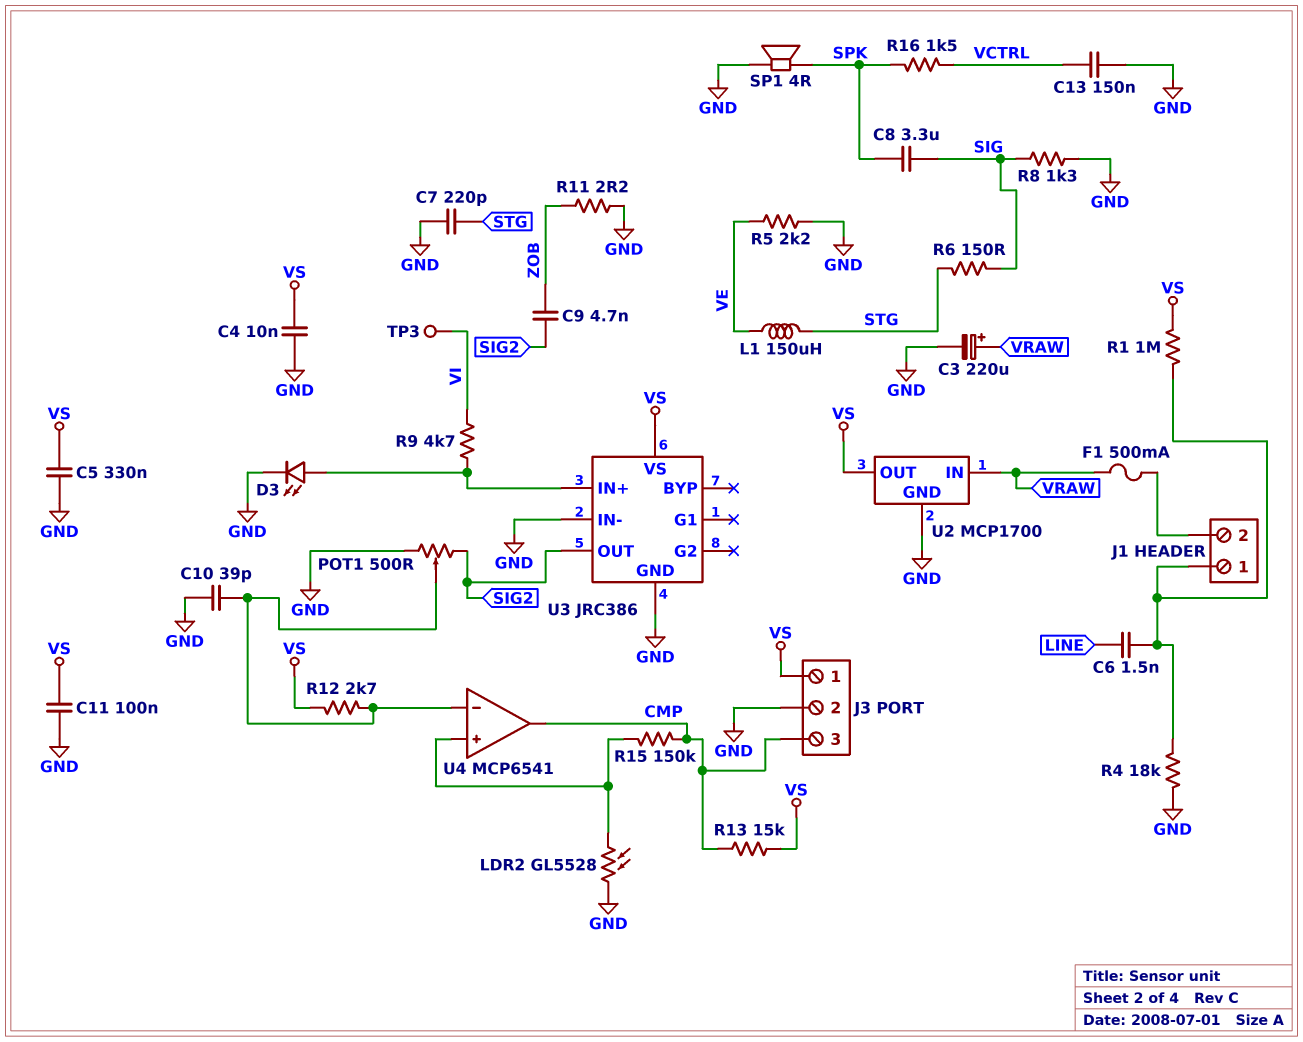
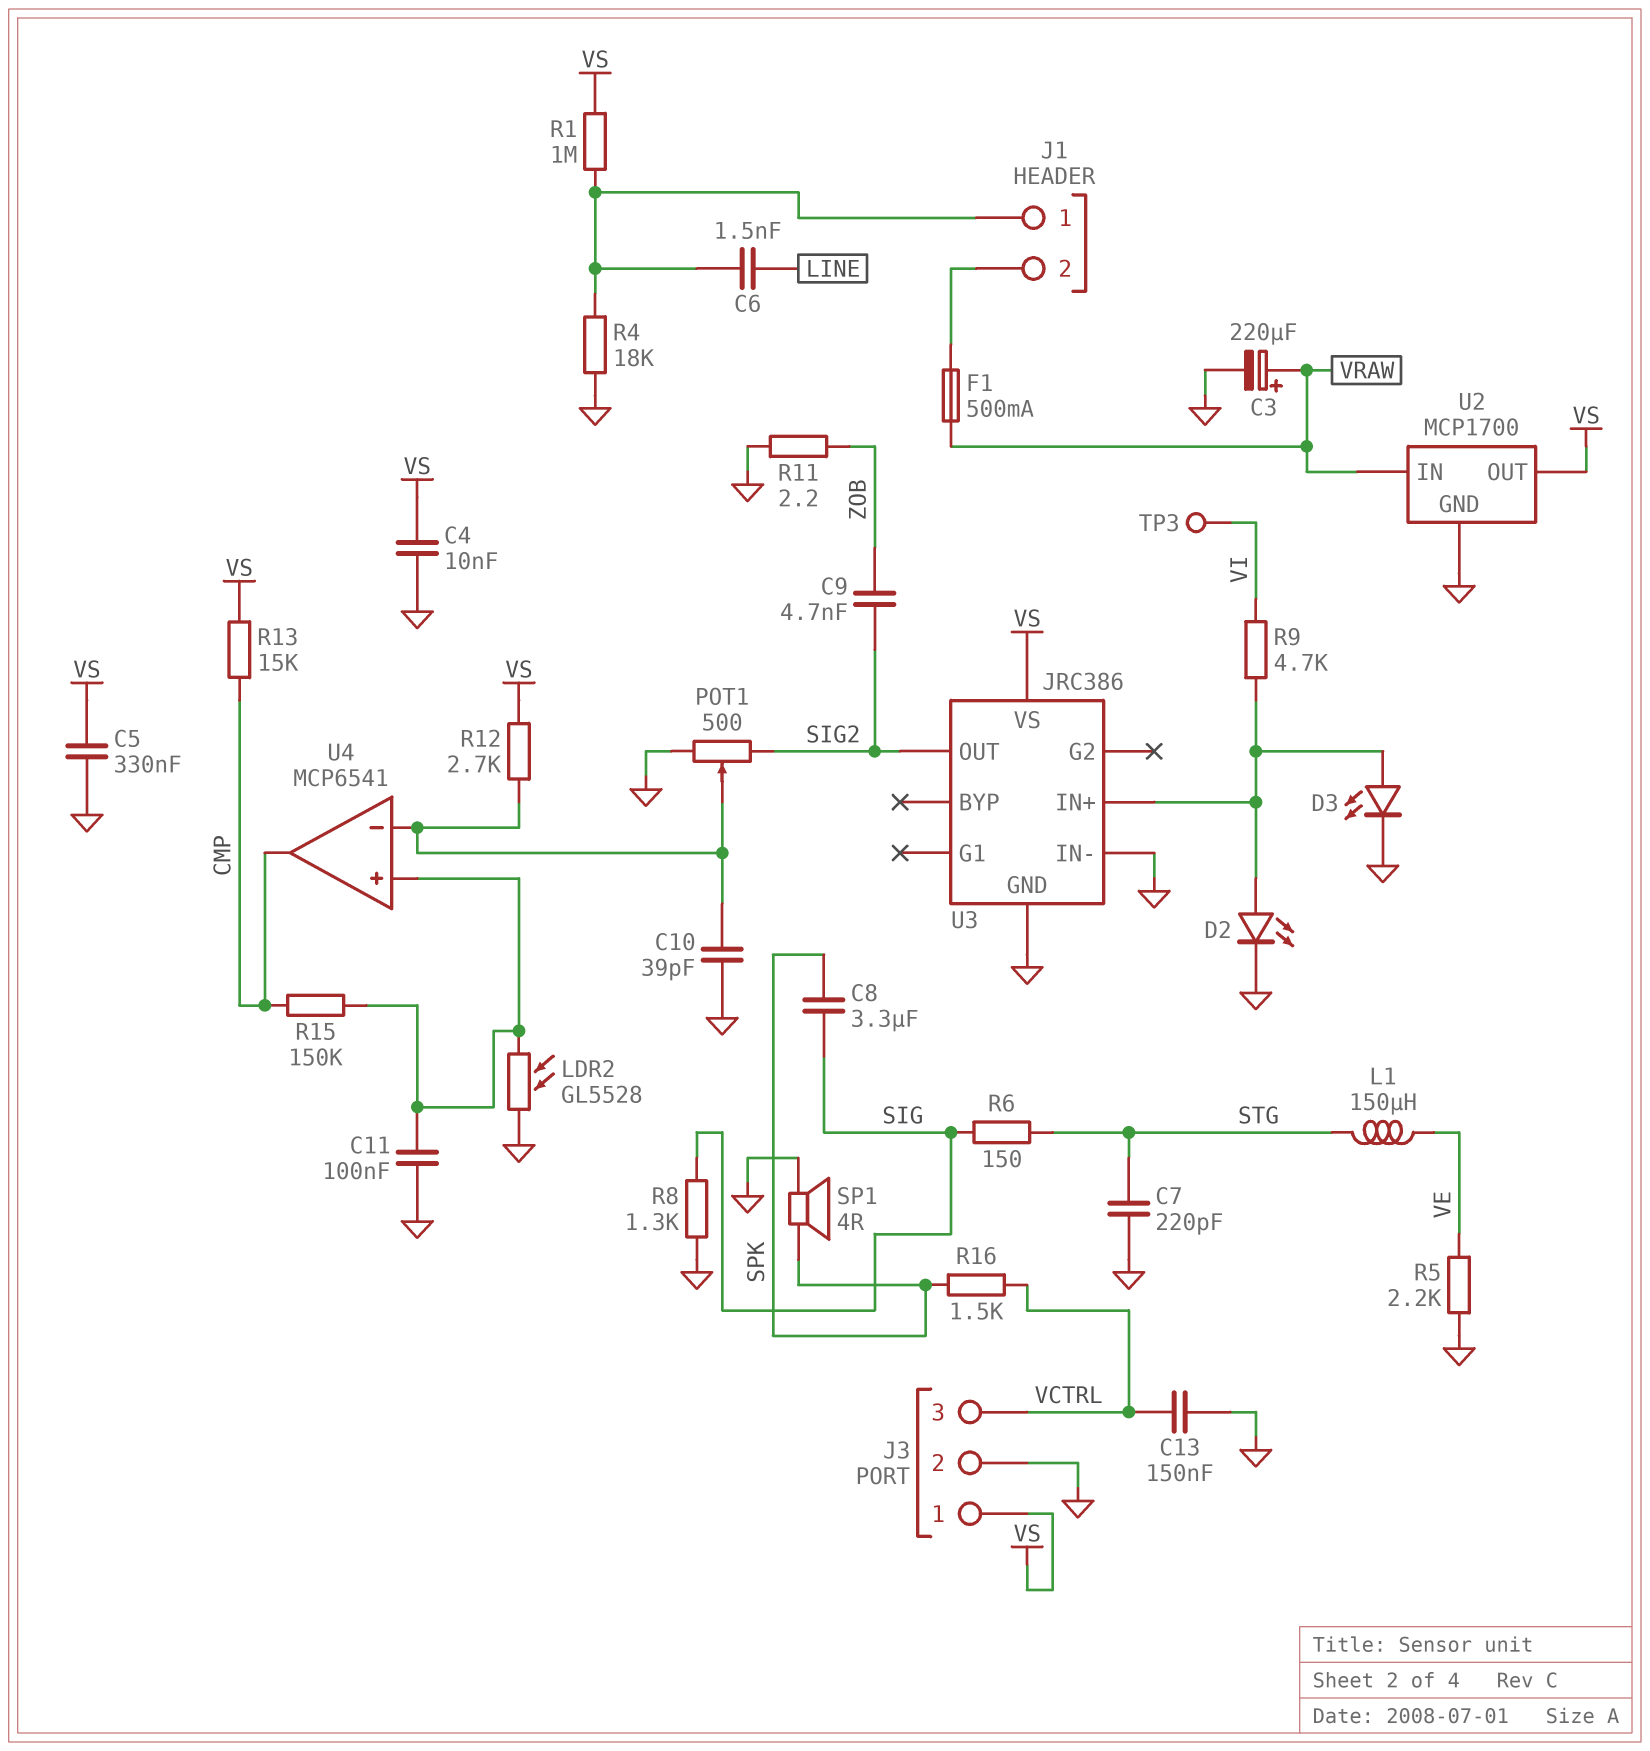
C11: 100nF (GND, VS) -> 100nF (GND, U4/in+)
D2: none -> LED (A U3/IN+, K GND)
J3 pin 3: CMP -> VCTRL

